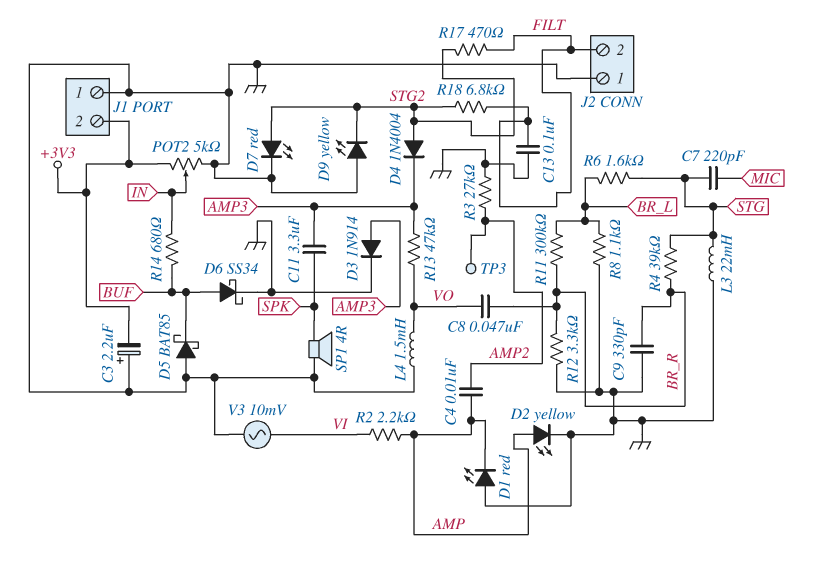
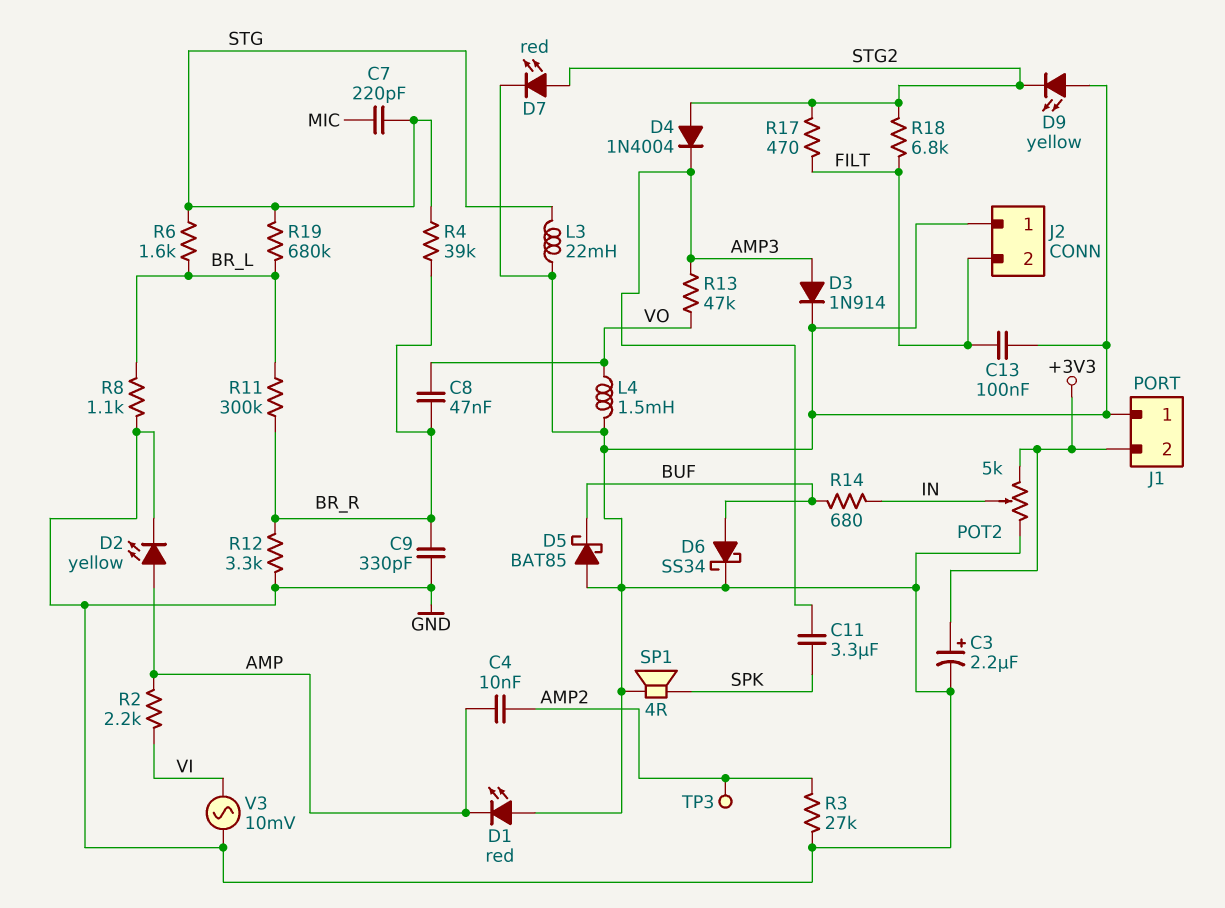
C3: 2.2uF (plus GND, minus +3V3) -> 2.2uF (plus +3V3, minus GND)
R19: none -> 680k (BR_L, STG)

